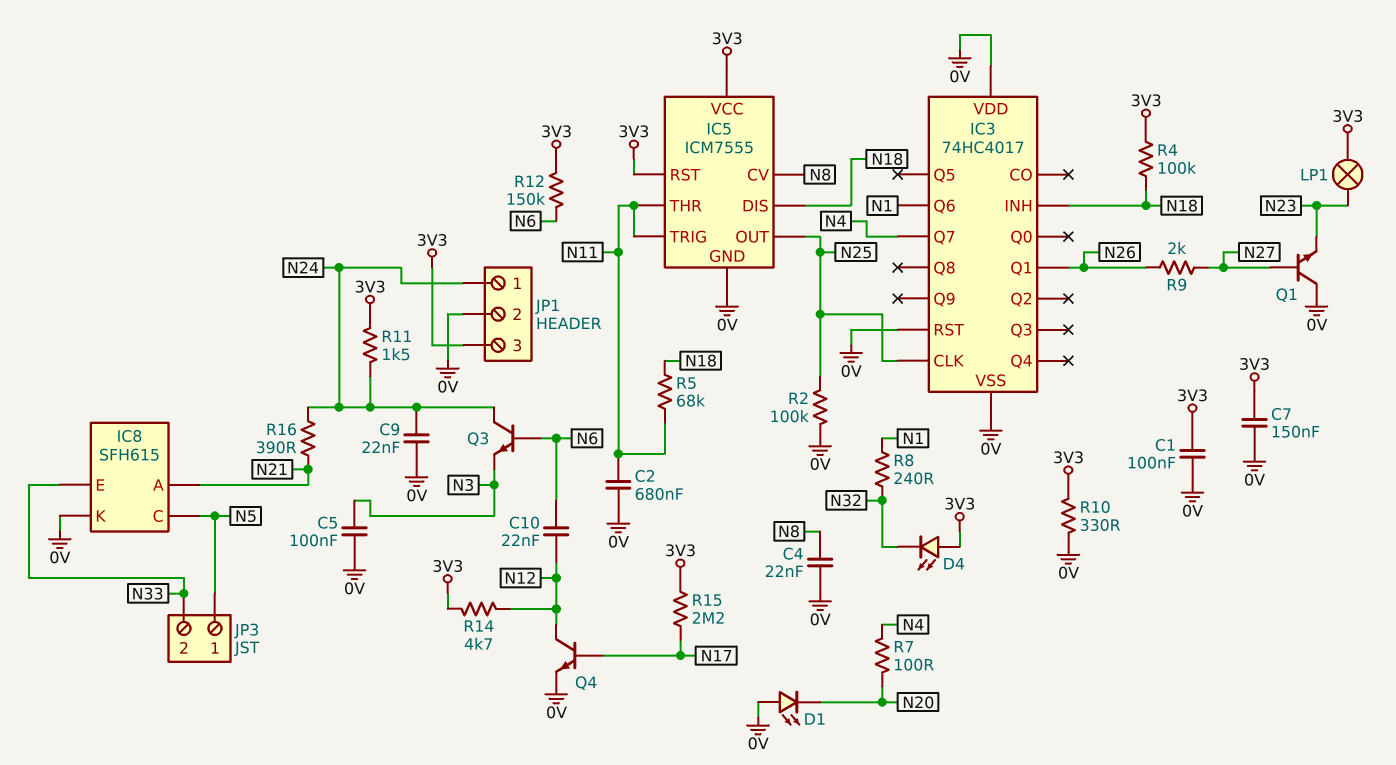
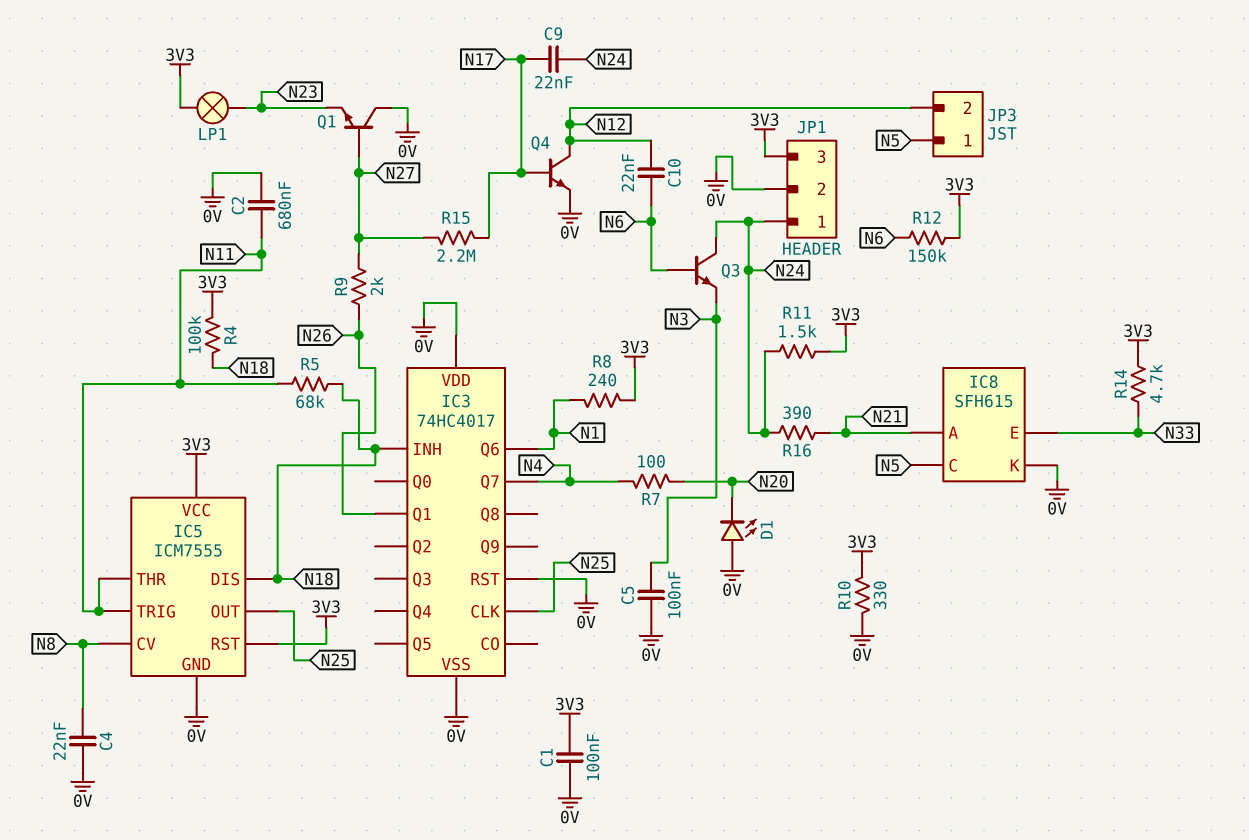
C7: 150nF (0V, 3V3) -> none
C9: 22nF (0V, N24) -> 22nF (N17, N24)
D4: LED (A 3V3, K N32) -> none
JP3 pin 2: N33 -> N12
R2: 100k (0V, N25) -> none
R8: 240 (N1, N32) -> 240 (3V3, N1)
R14: 4.7k (3V3, N12) -> 4.7k (3V3, N33)
R15: 2.2M (3V3, N17) -> 2.2M (N17, N27)

